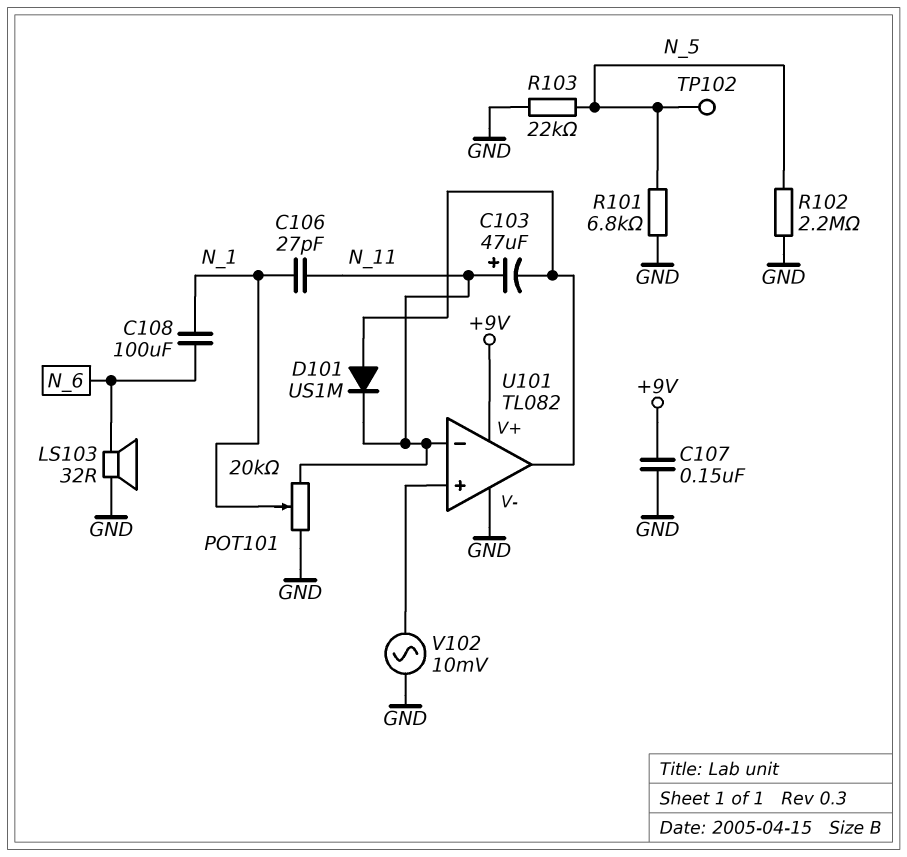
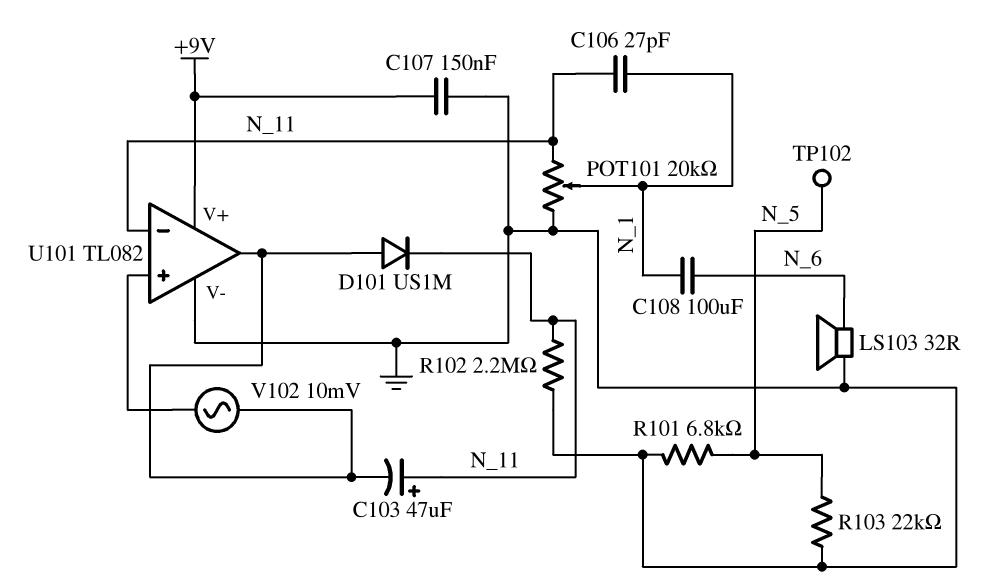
R102: 2.2M (GND, N_5) -> 2.2M (GND, N_11)
V102: AC 10mV (GND, U101/in+) -> AC 10mV (U101/in+, U101/out)

